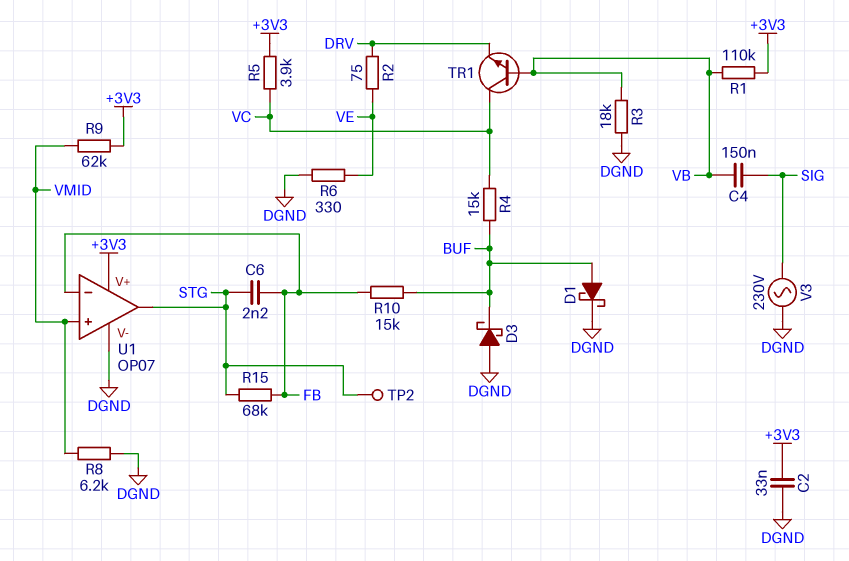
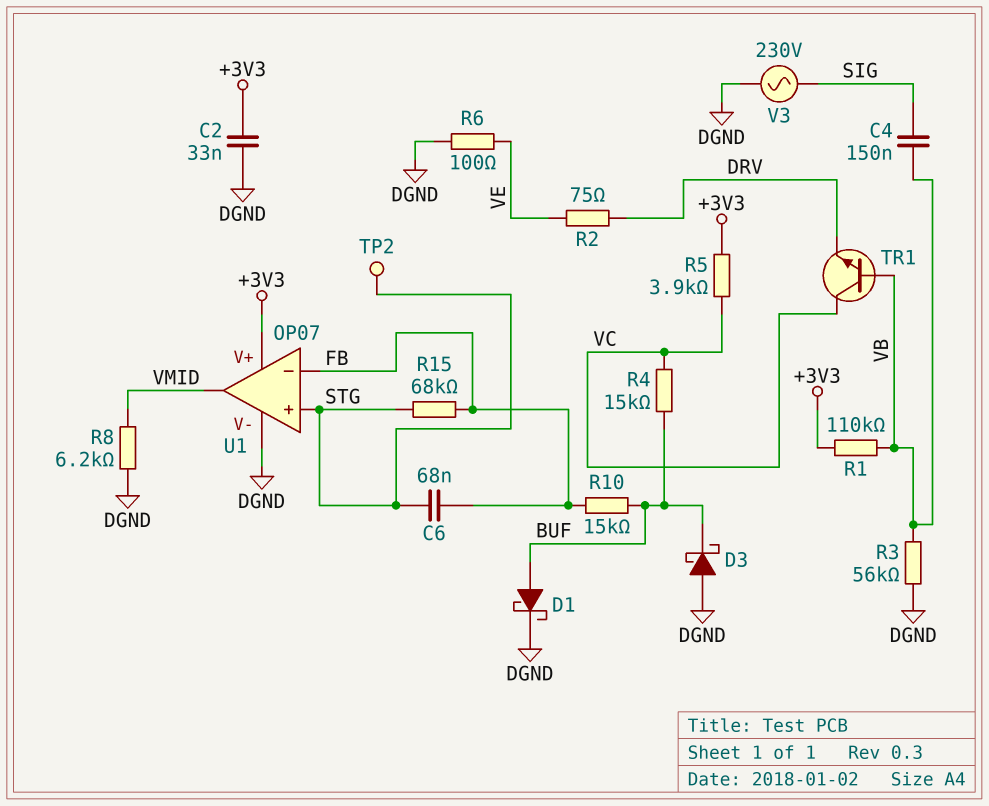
C6: 2.2nF (FB, STG) -> 68nF (FB, STG)
R3: 18k (DGND, VB) -> 56k (DGND, VB)
R6: 330 (DGND, VE) -> 100 (DGND, VE)
R9: 62k (+3V3, VMID) -> none
U1 pin in+: VMID -> STG
U1 pin out: STG -> VMID

